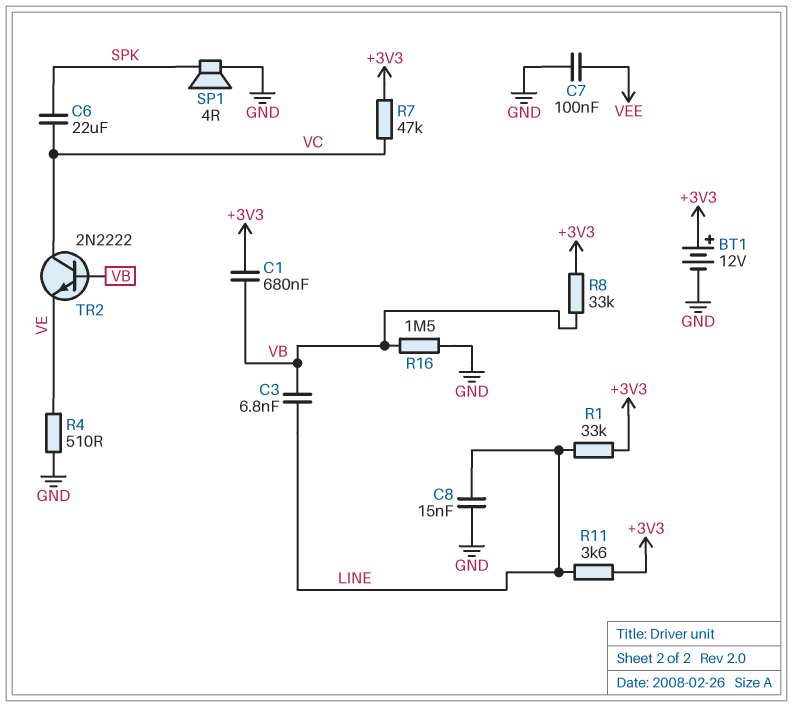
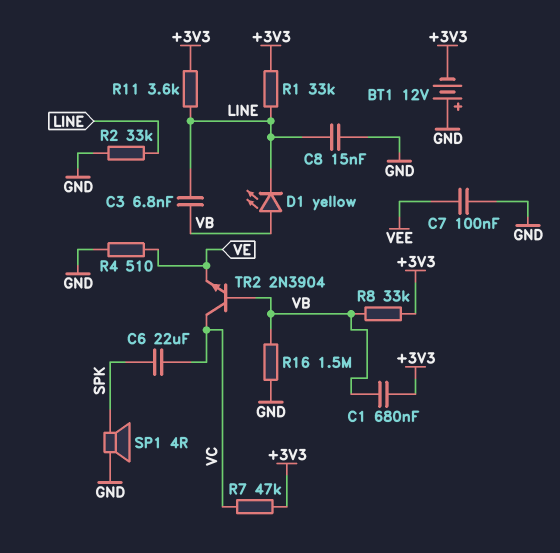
BT1: 12V (plus +3V3, minus GND) -> 12V (plus GND, minus +3V3)
D1: none -> LED yellow (A VB, K LINE)
R2: none -> 33k (GND, LINE)
TR2: NPN 2N2222 (B VB, C VC, E VE) -> NPN 2N3904 (B VB, C VC, E VE)

